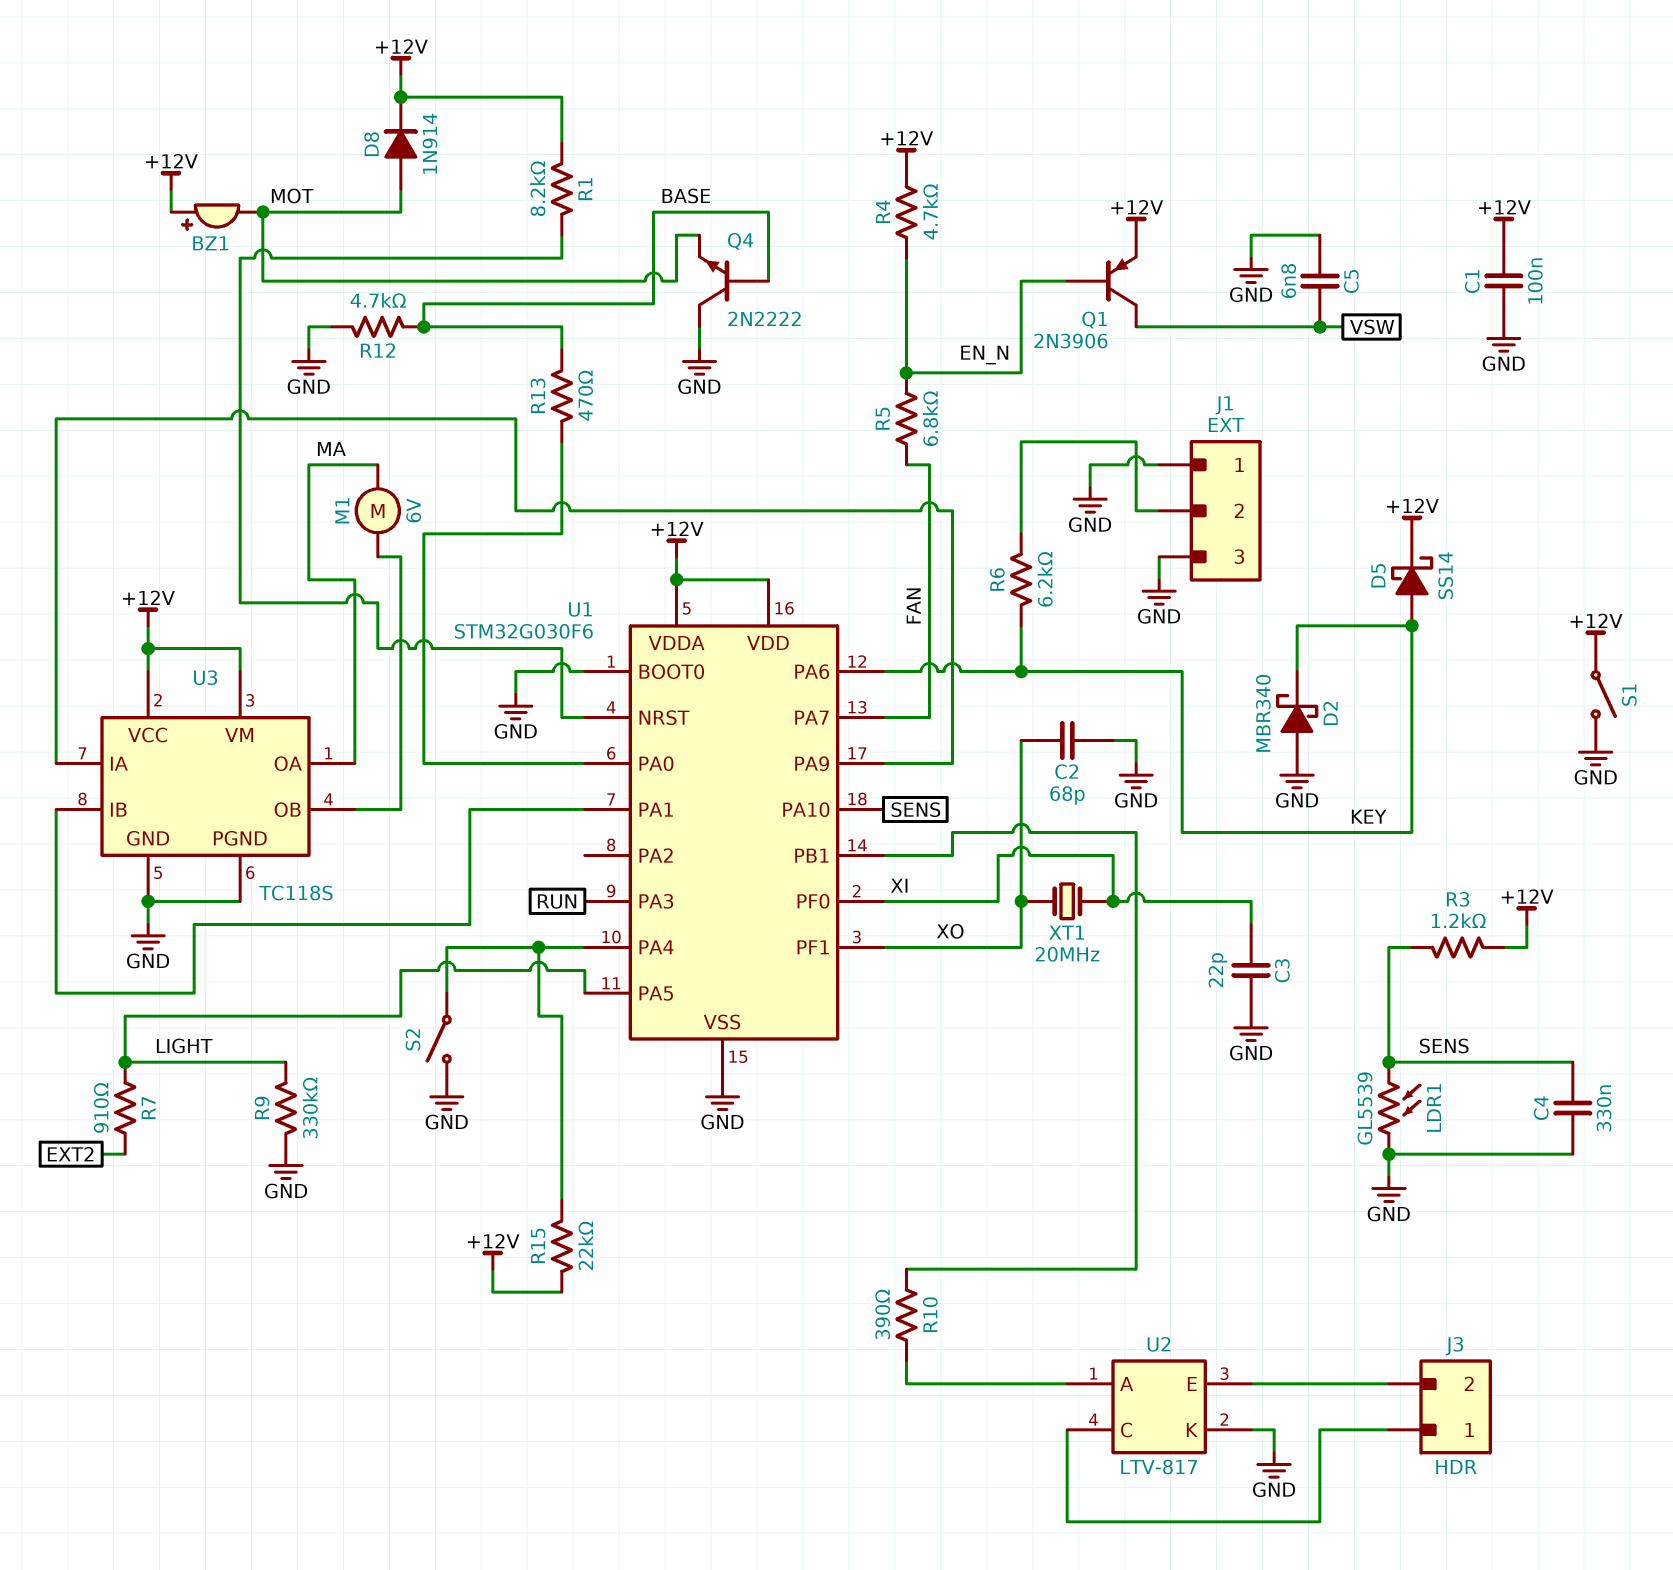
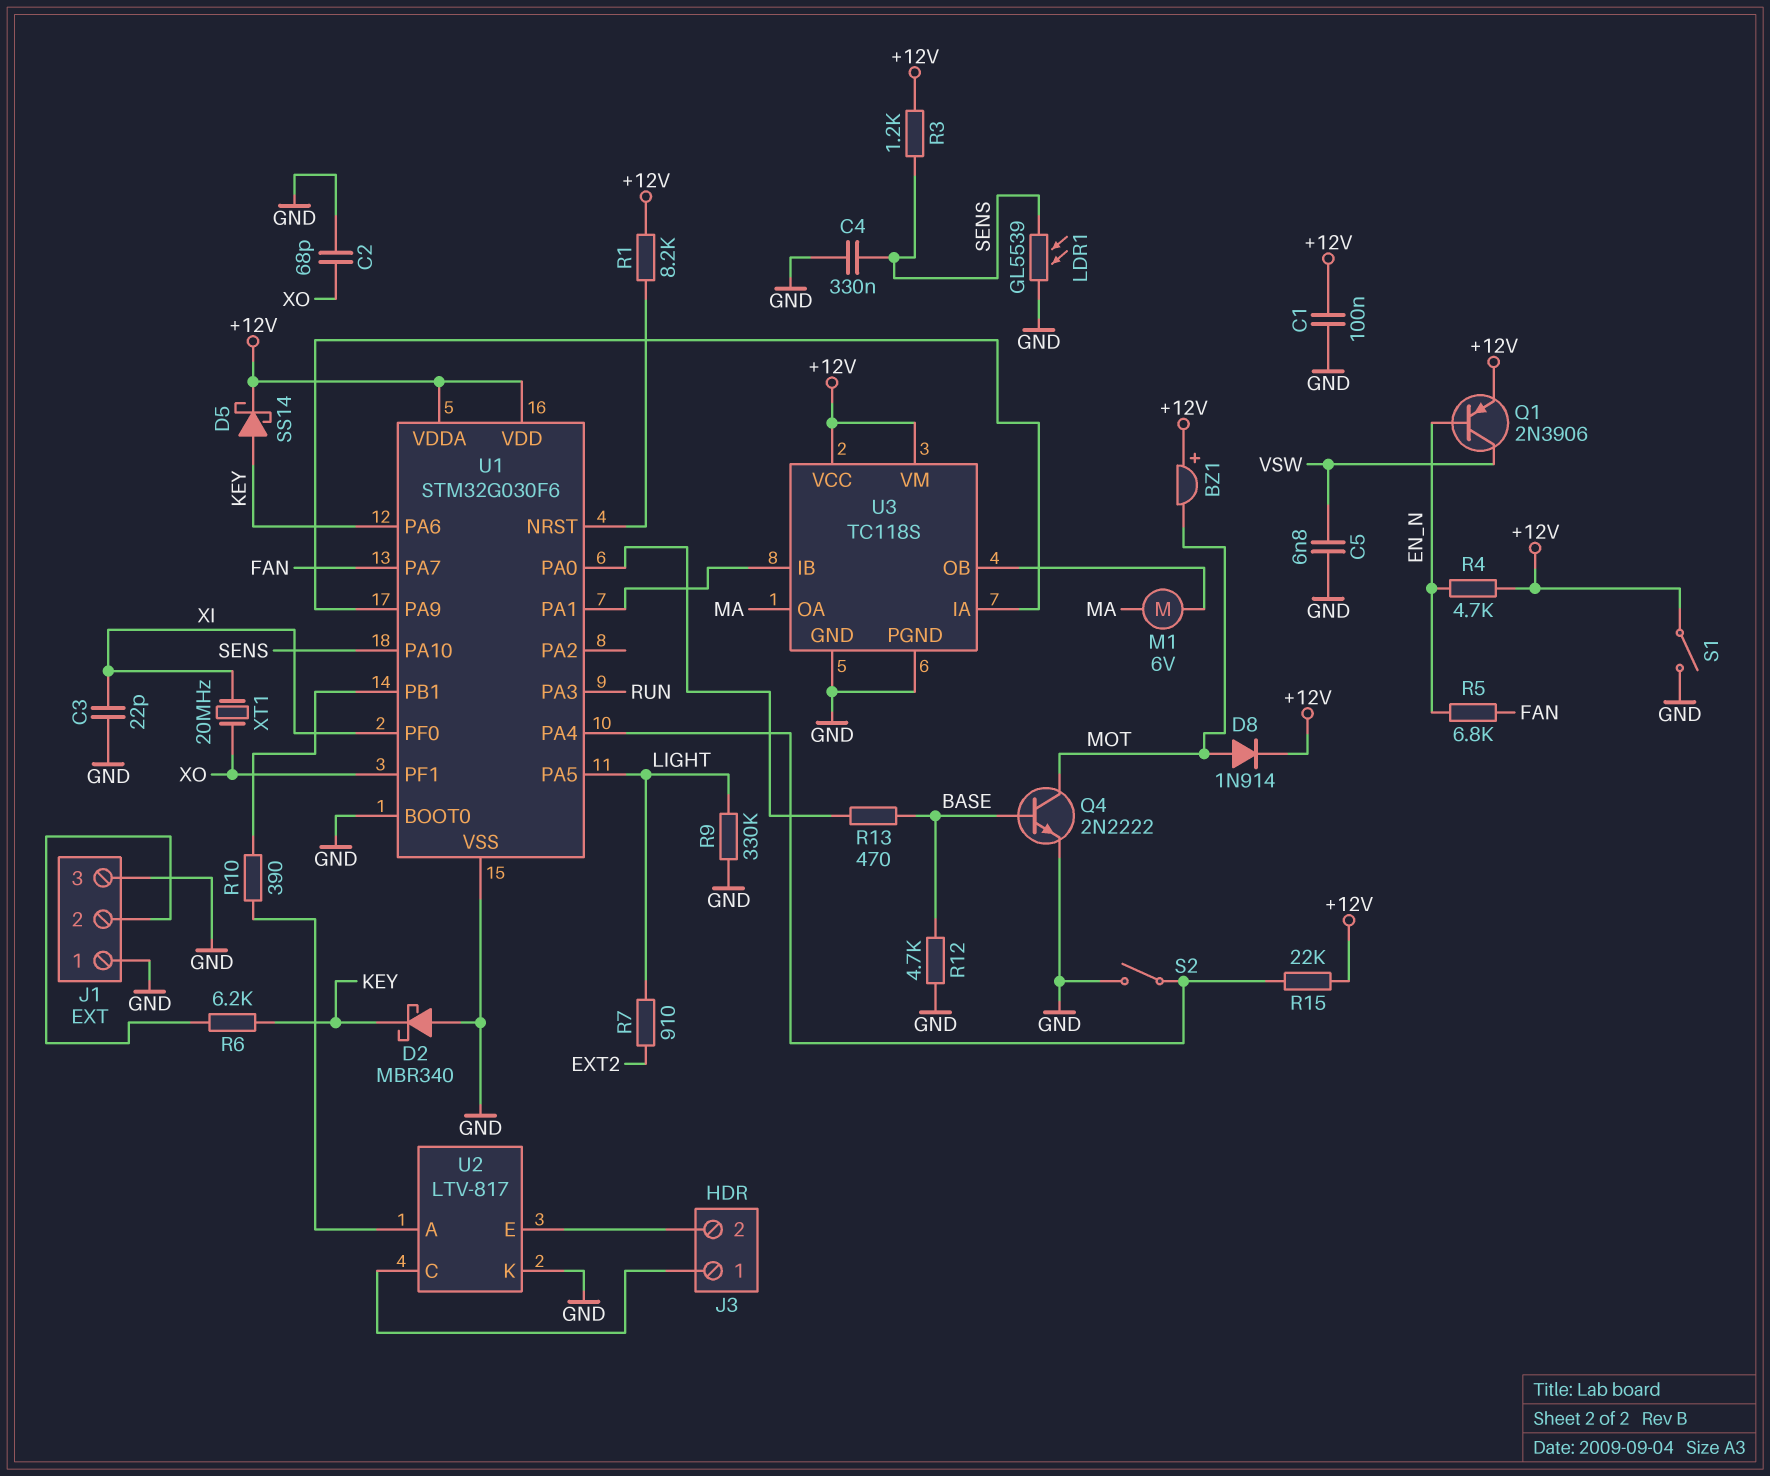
Q4: NPN 2N2222 (B BASE, C GND, E MOT) -> NPN 2N2222 (B BASE, C MOT, E GND)

